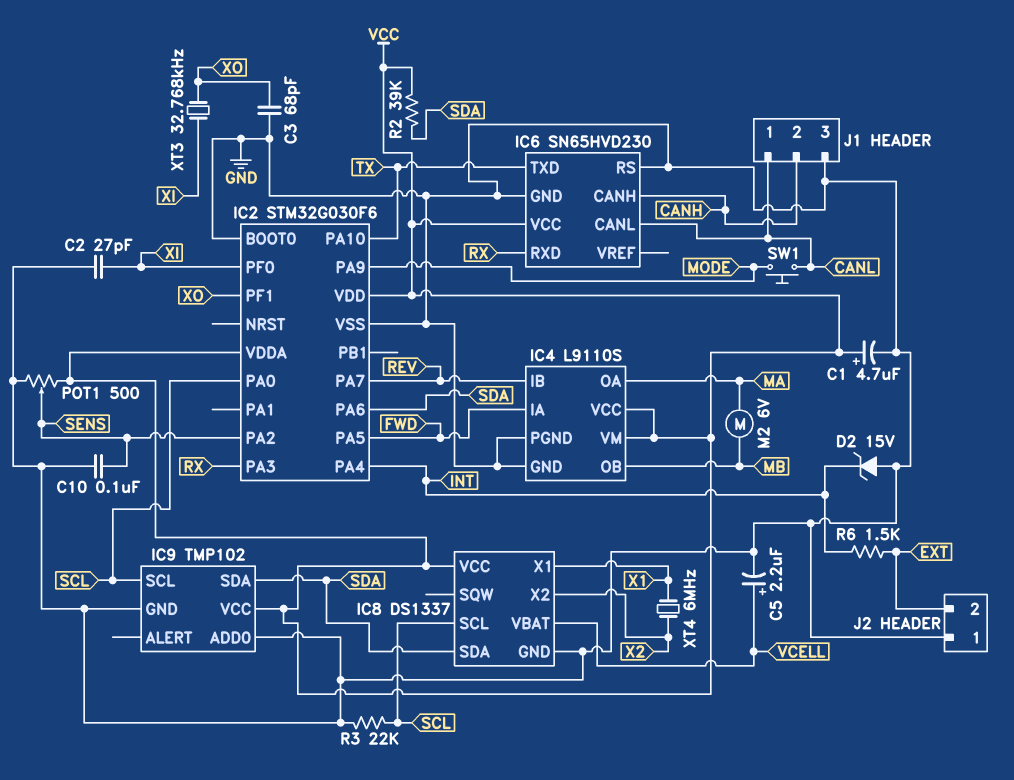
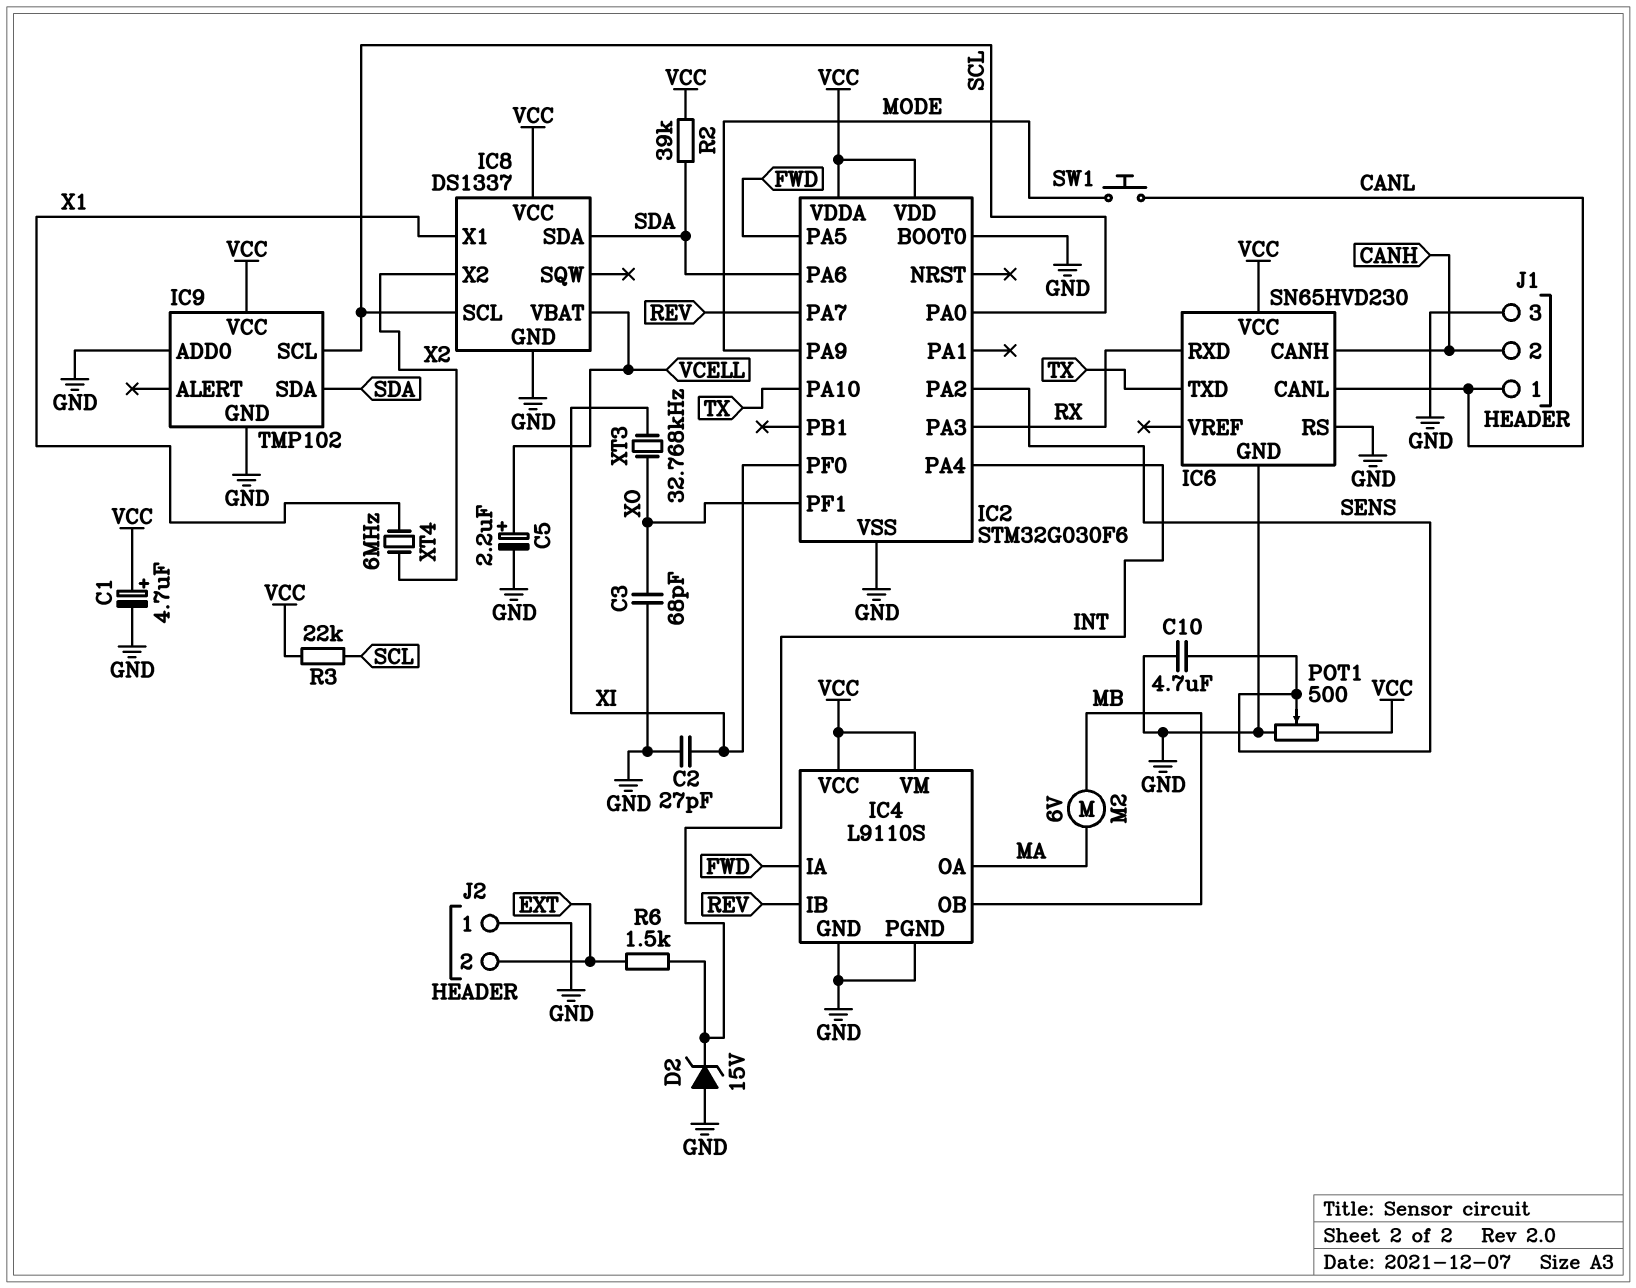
C10: 100nF (GND, SENS) -> 4.7uF (GND, SENS)
R3: 22k (GND, SCL) -> 22k (SCL, VCC)

